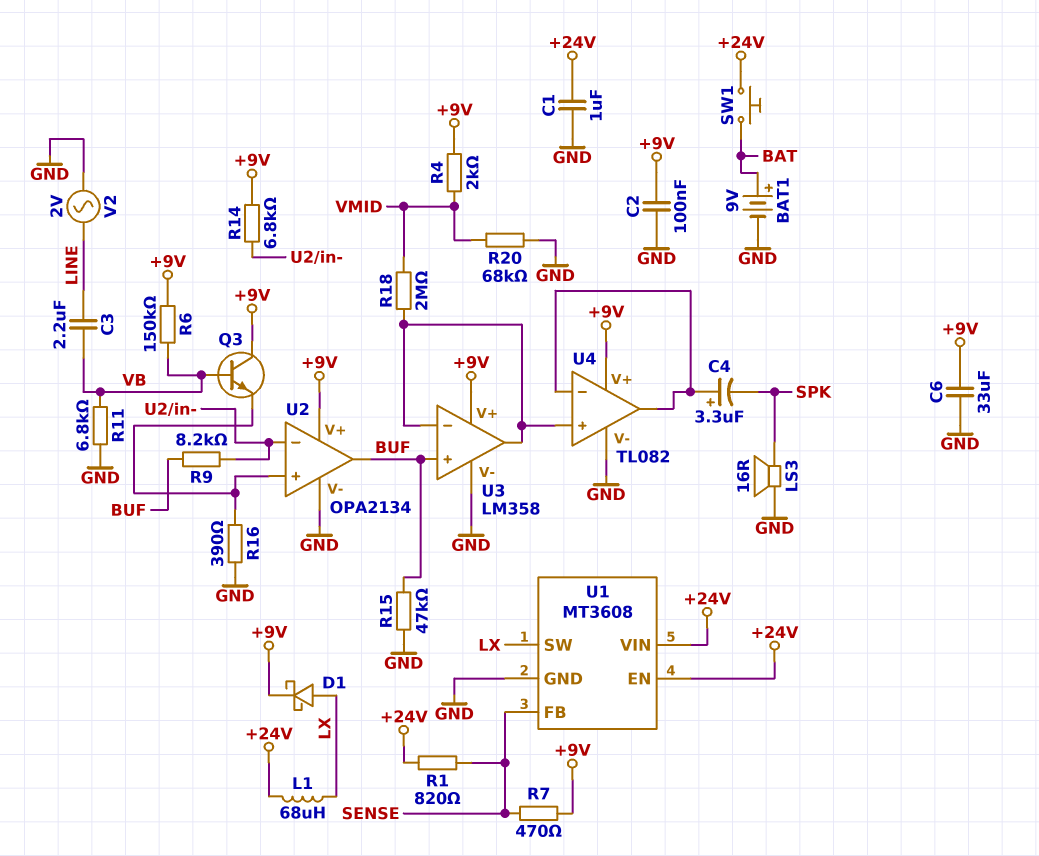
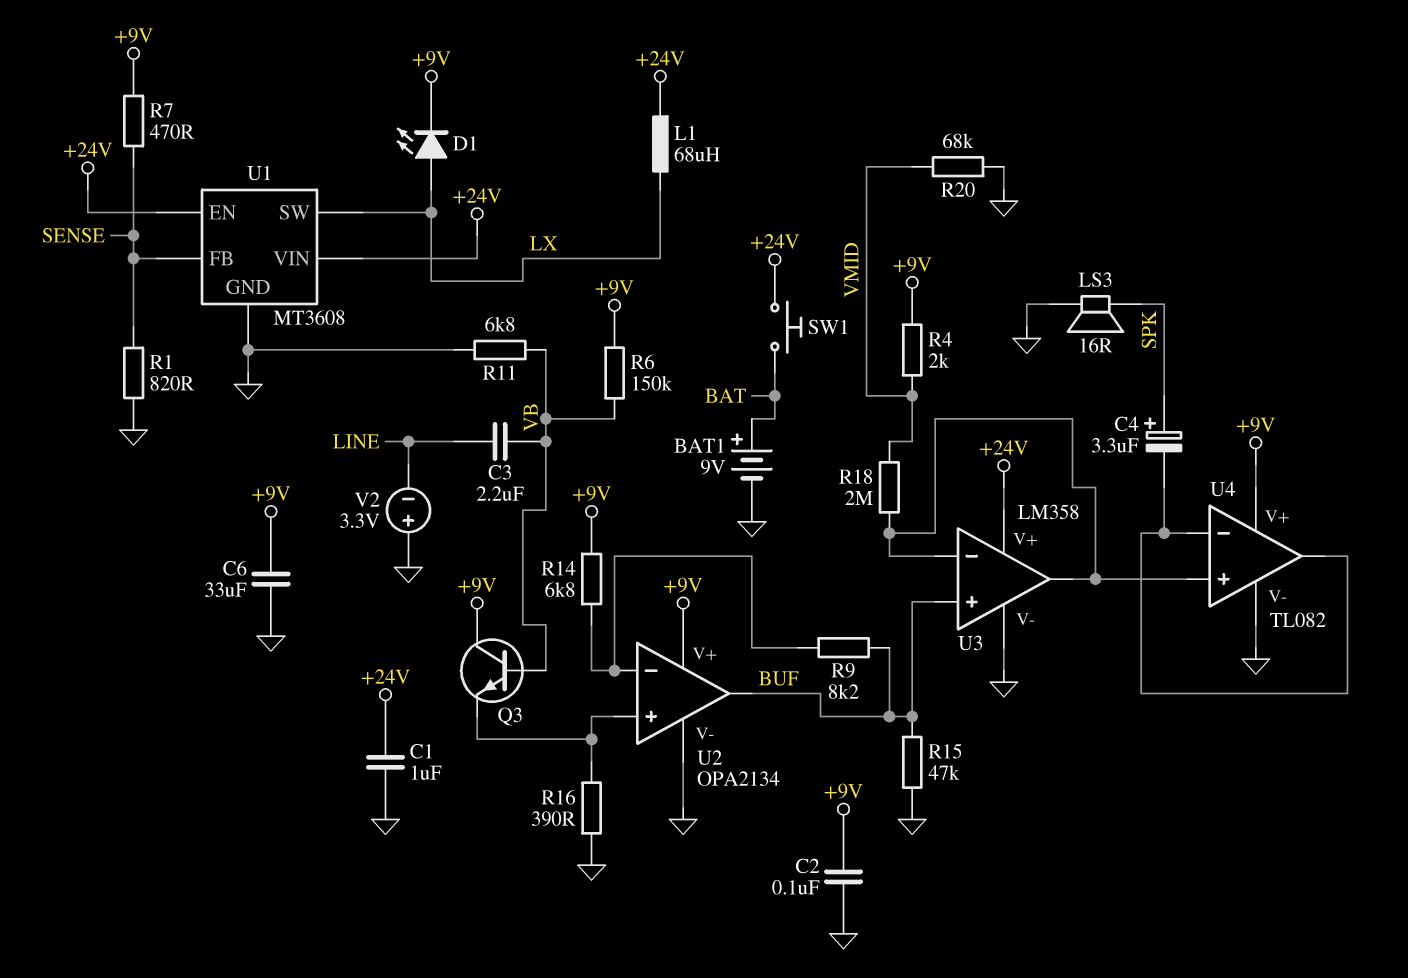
C4: 3.3uF (plus U4/in-, minus SPK) -> 3.3uF (plus SPK, minus U4/in-)
D1: schottky (A LX, K +9V) -> LED (A LX, K +9V)
R1: 820 (+24V, SENSE) -> 820 (GND, SENSE)
U3 pin V+: +9V -> +24V
V2: AC 2V (GND, LINE) -> 3.3V (plus GND, minus LINE)

